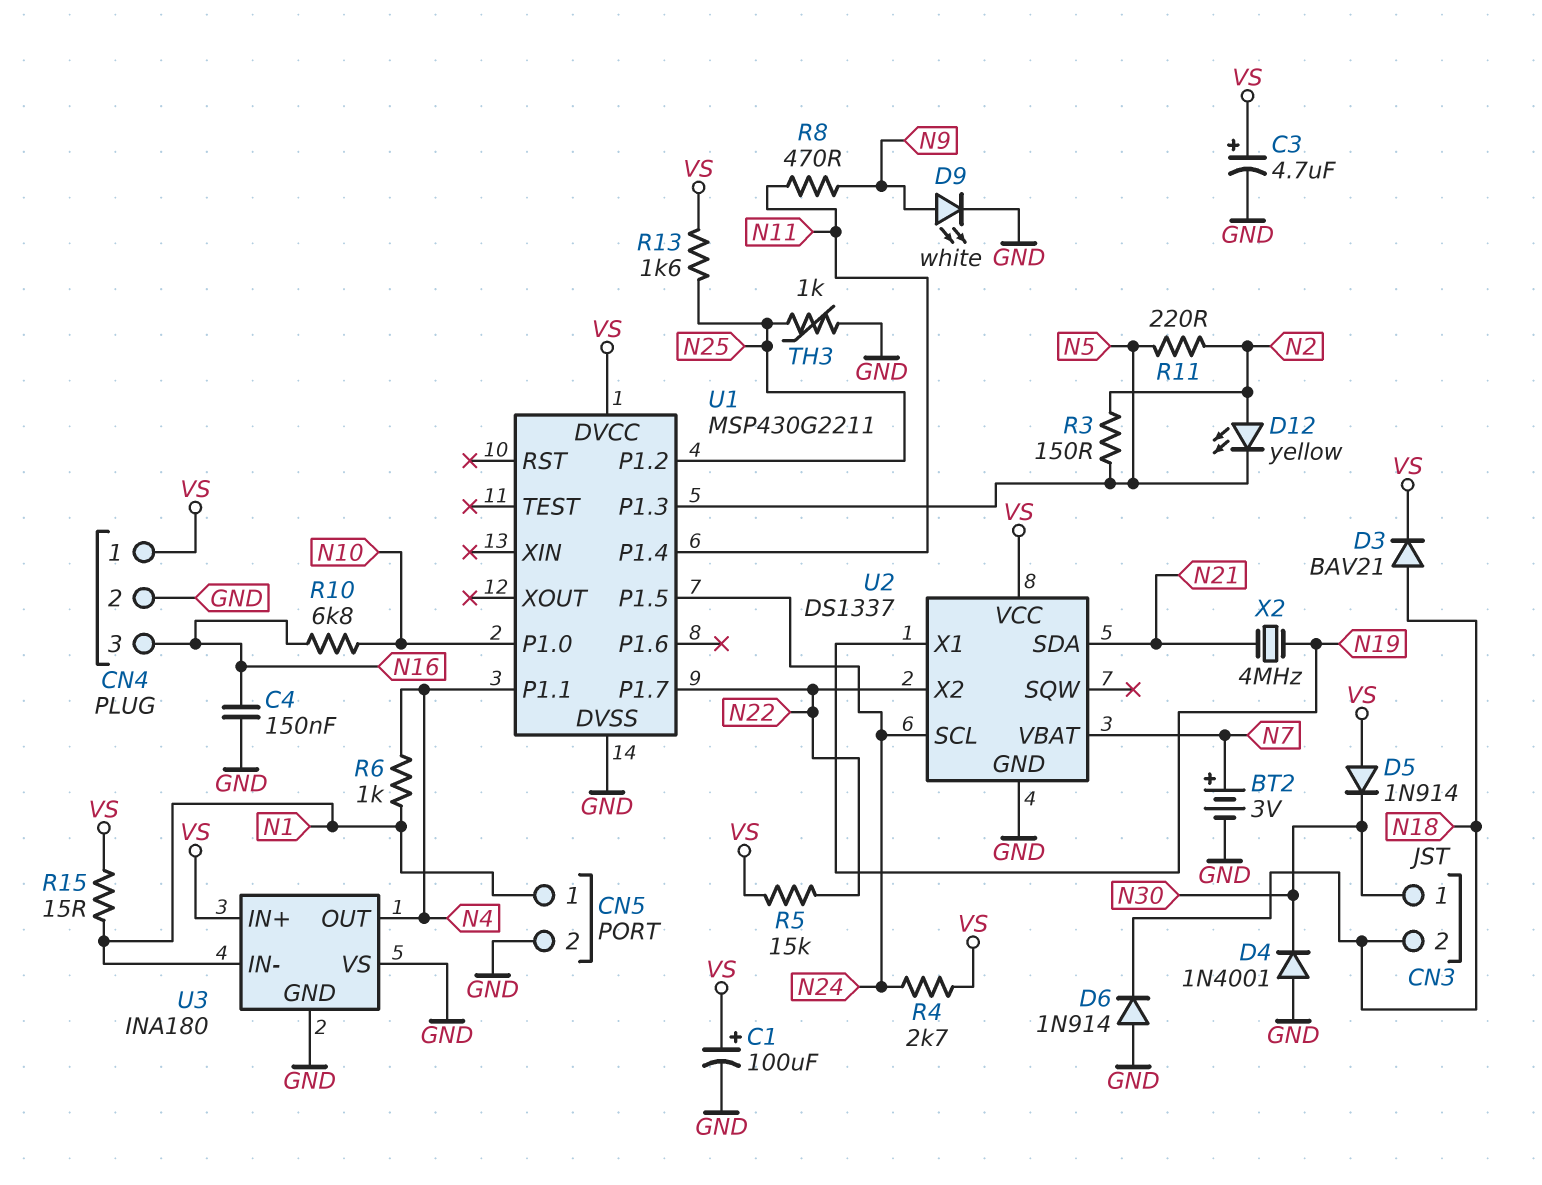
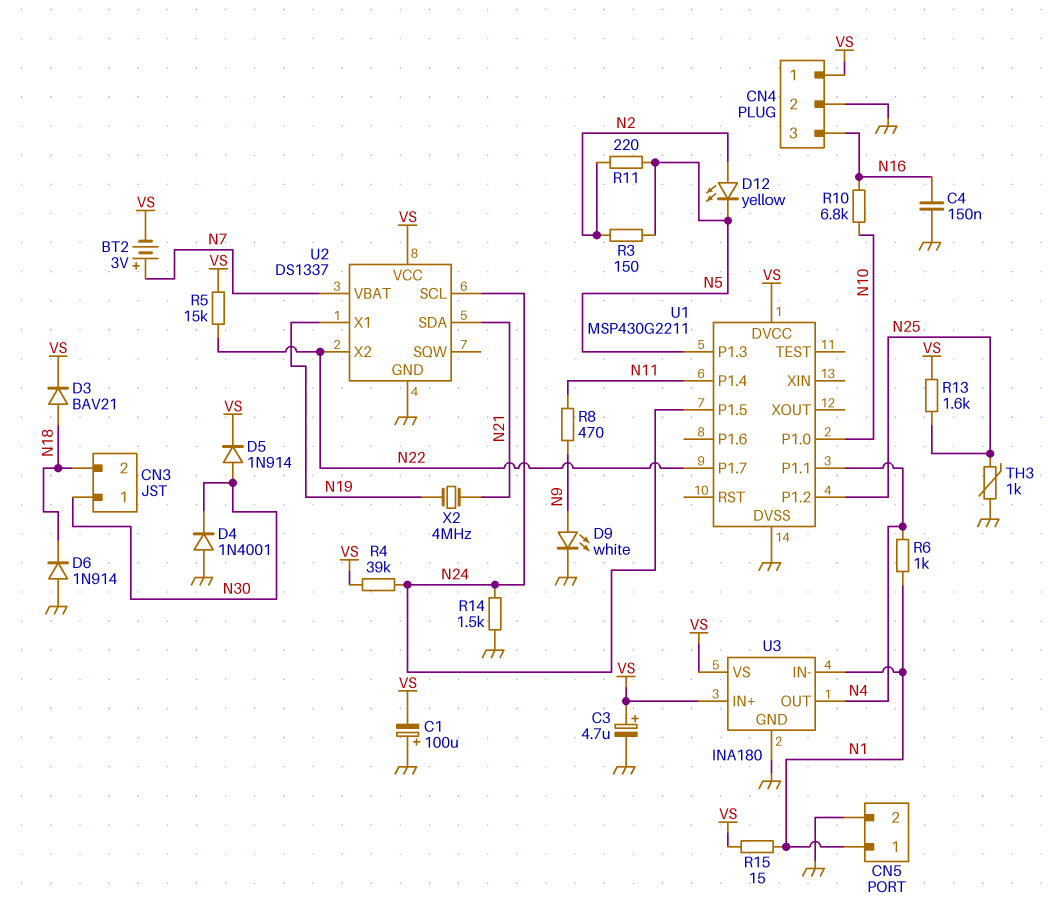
BT2: 3V (plus N7, minus GND) -> 3V (plus N7, minus VS)
C1: 100uF (plus VS, minus GND) -> 100uF (plus GND, minus VS)
D5: diode 1N914 (A VS, K N30) -> diode 1N914 (A N30, K VS)
R4: 2.7k (N24, VS) -> 39k (N24, VS)
R14: none -> 1.5k (GND, N24)
U3 pin VS: GND -> VS

